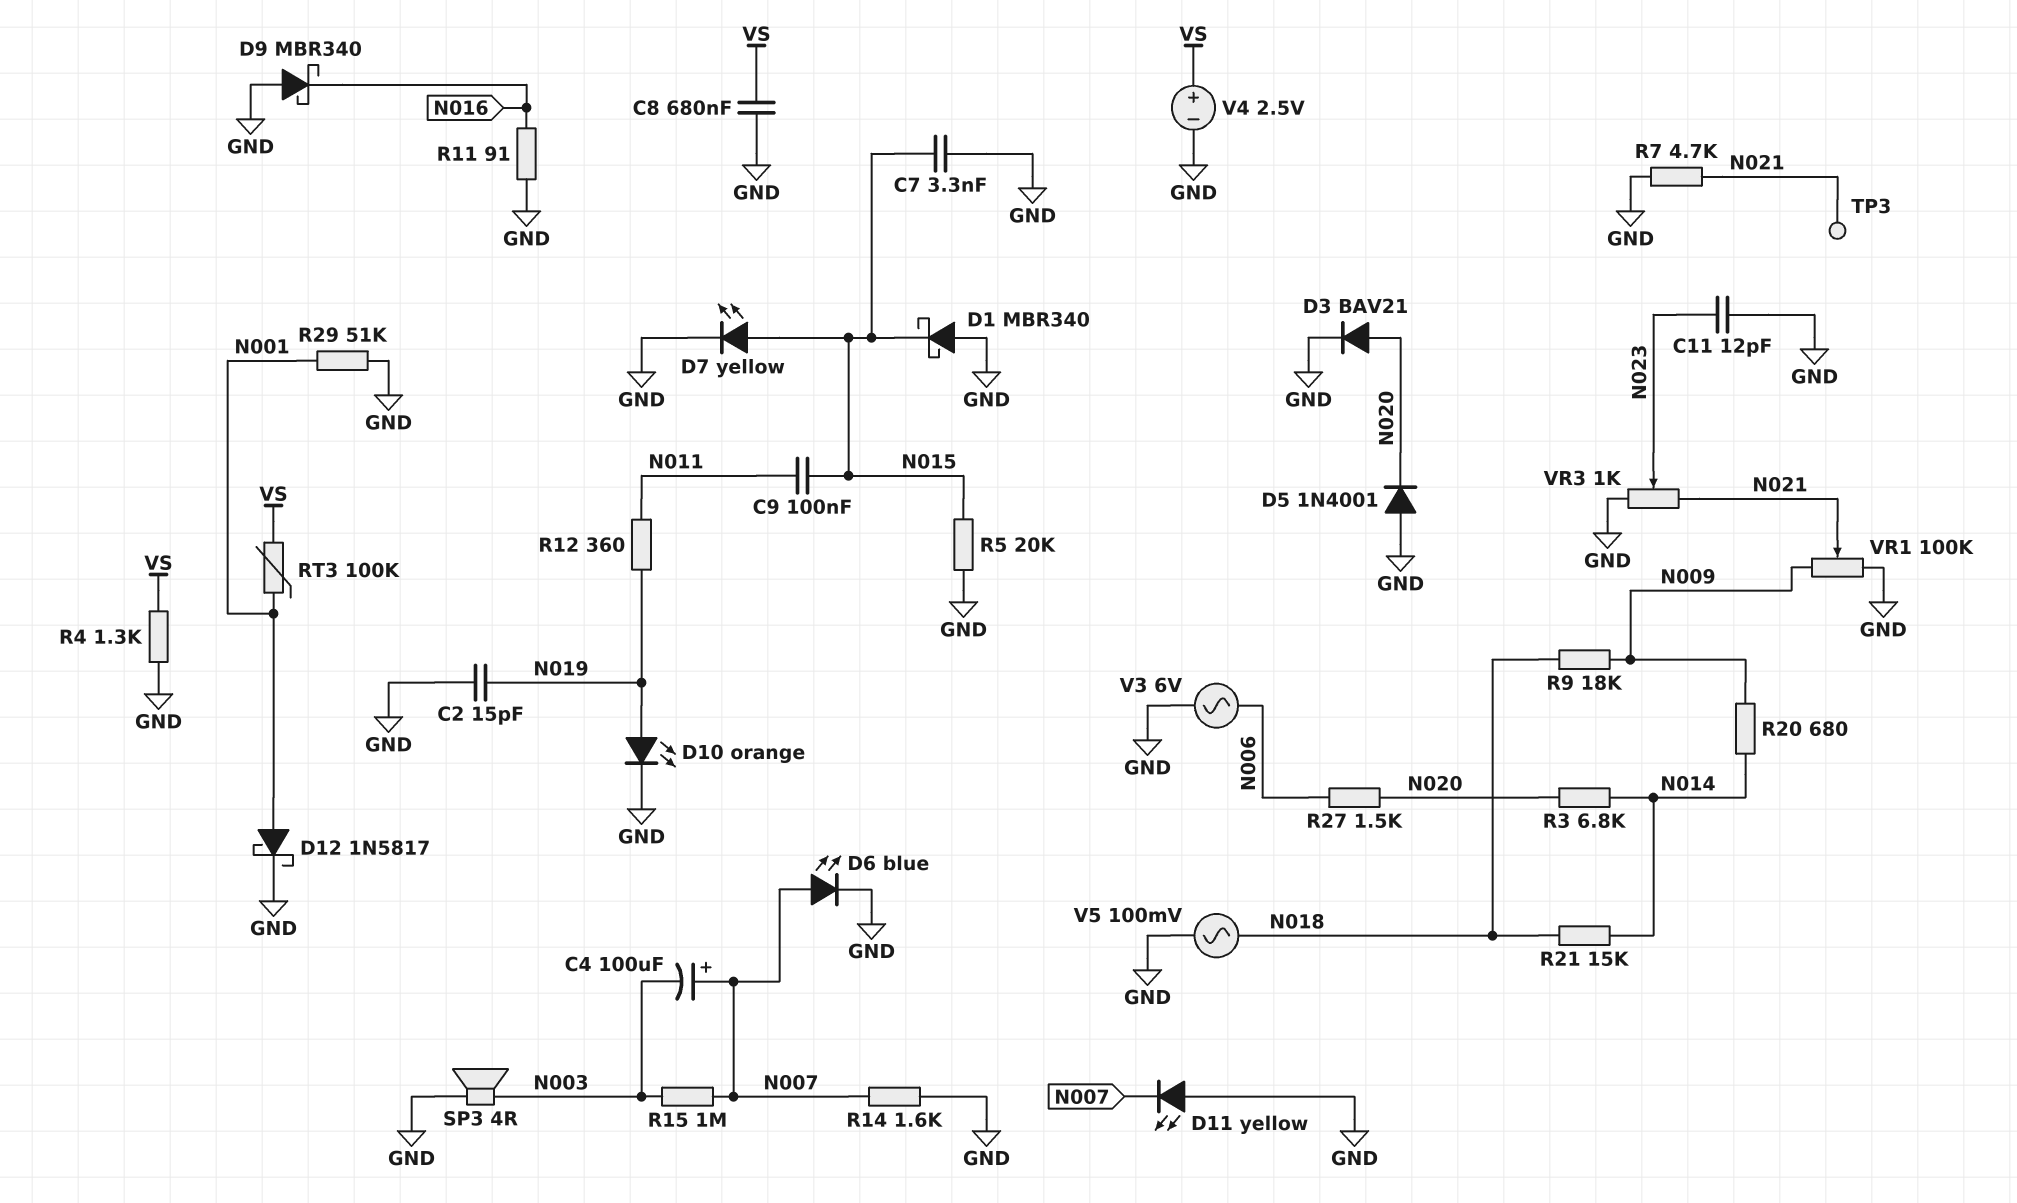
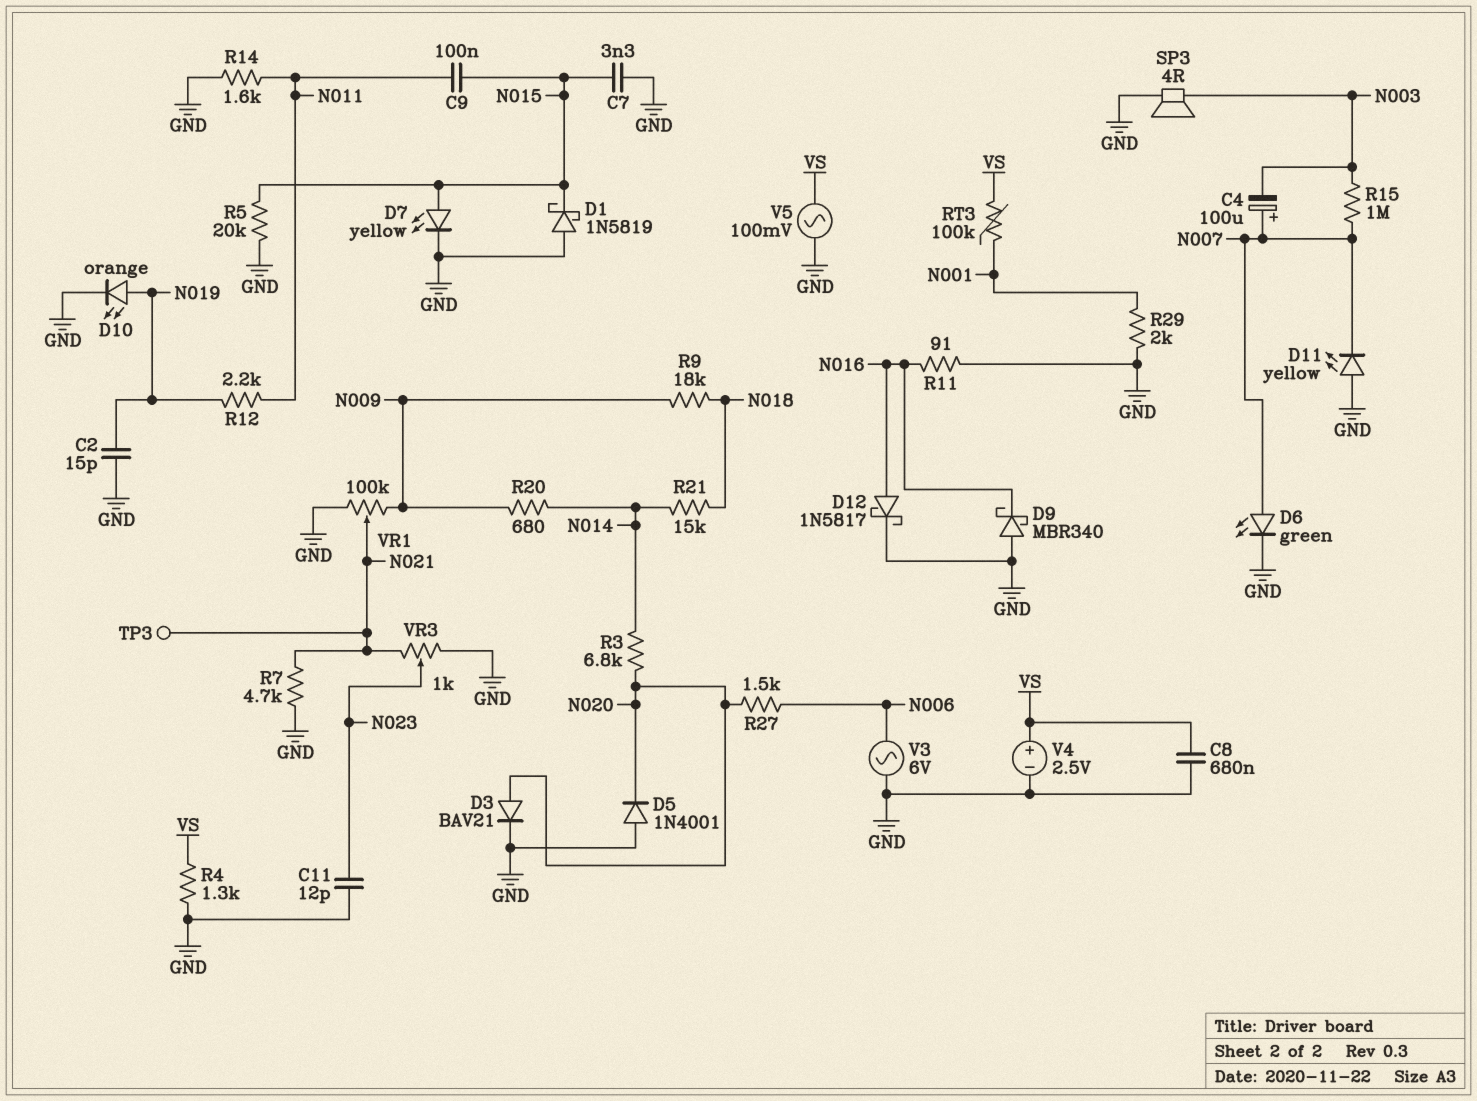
D1: schottky MBR340 (A GND, K N015) -> schottky 1N5819 (A GND, K N015)
D6: LED blue (A N007, K GND) -> LED green (A N007, K GND)
D12: schottky 1N5817 (A N001, K GND) -> schottky 1N5817 (A N016, K GND)
R12: 360 (N011, N019) -> 2.2k (N011, N019)
R14: 1.6k (GND, N007) -> 1.6k (GND, N011)
R29: 51k (GND, N001) -> 2k (GND, N001)
V5: AC 100mV (GND, N018) -> AC 100mV (GND, VS)

